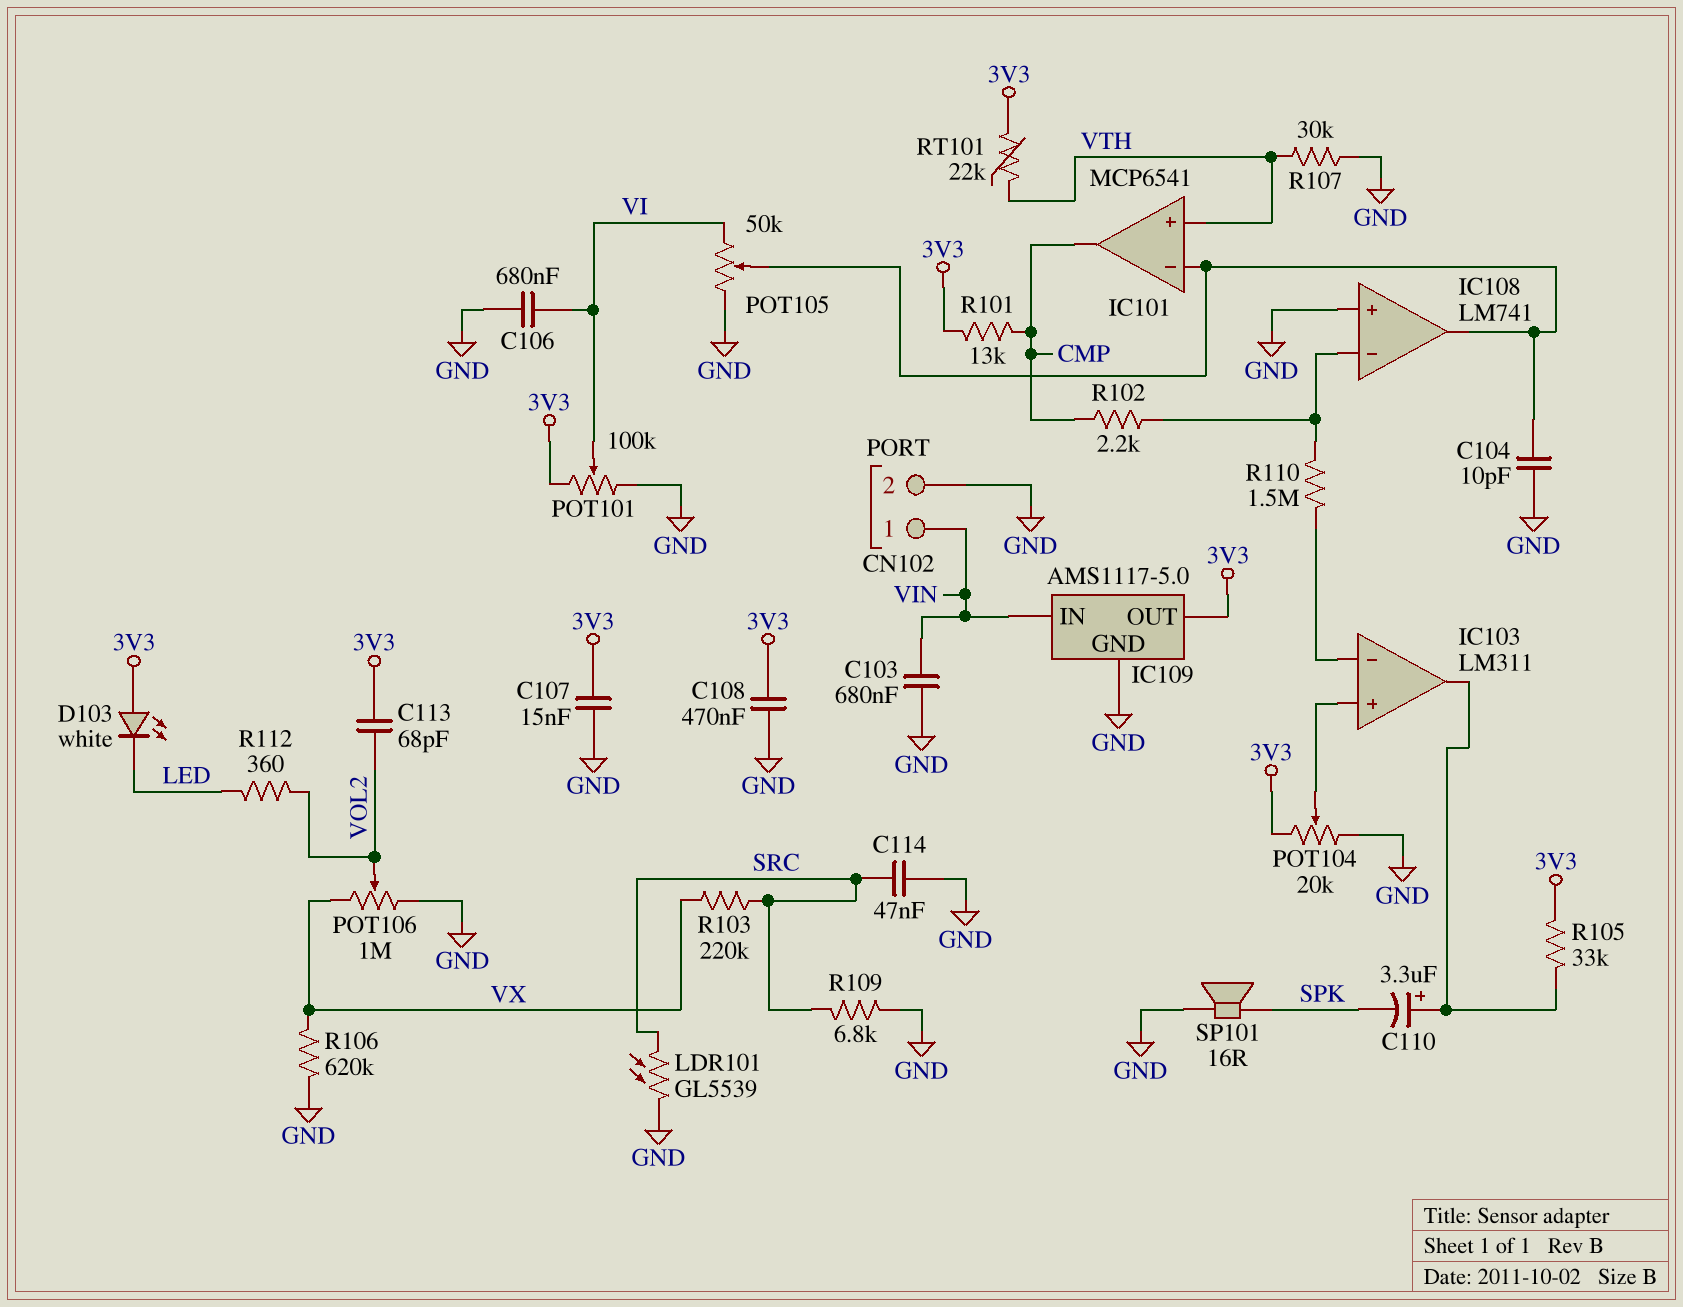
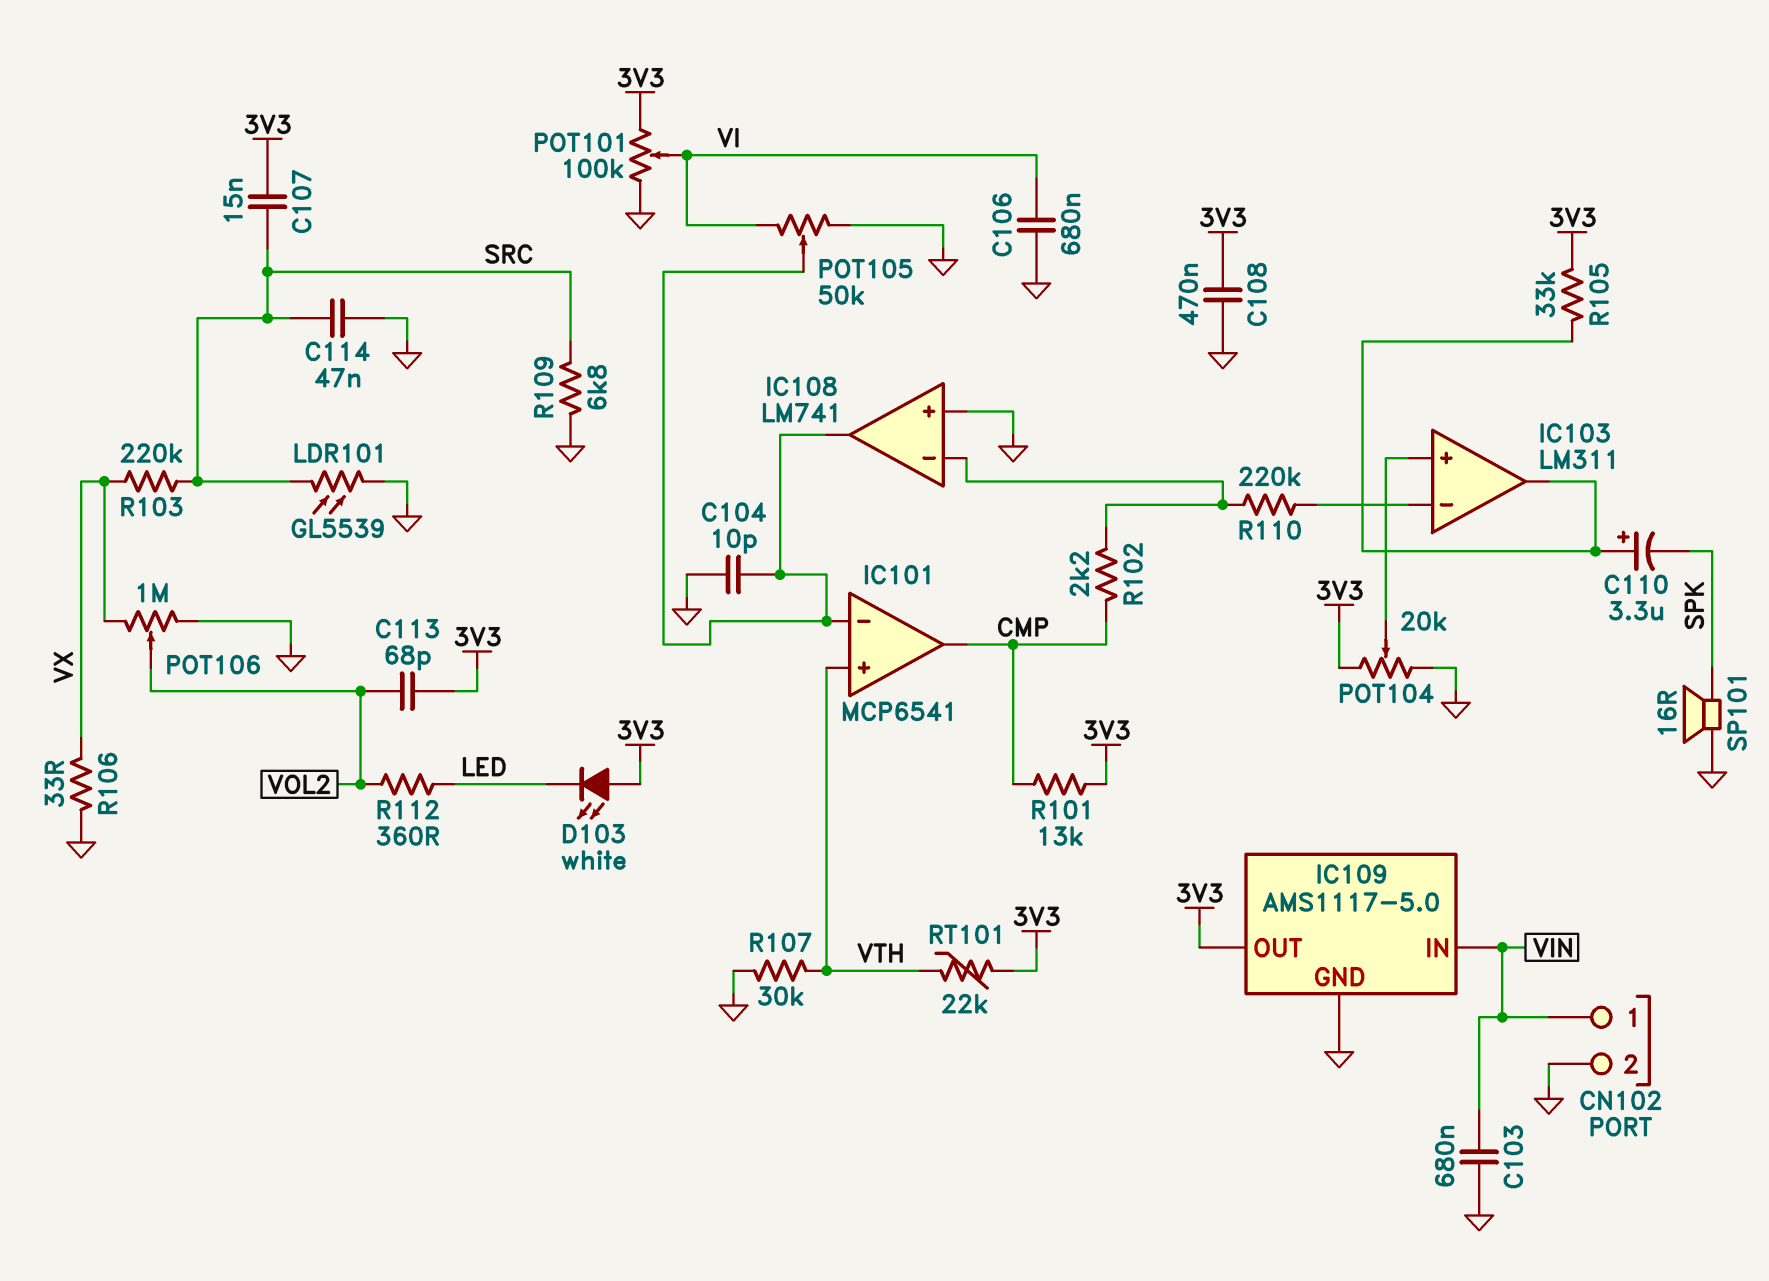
C107: 15nF (3V3, GND) -> 15nF (3V3, SRC)
R106: 620k (GND, VX) -> 33 (GND, VX)
R110: 1.5M (IC103/in-, IC108/in-) -> 220k (IC103/in-, IC108/in-)

